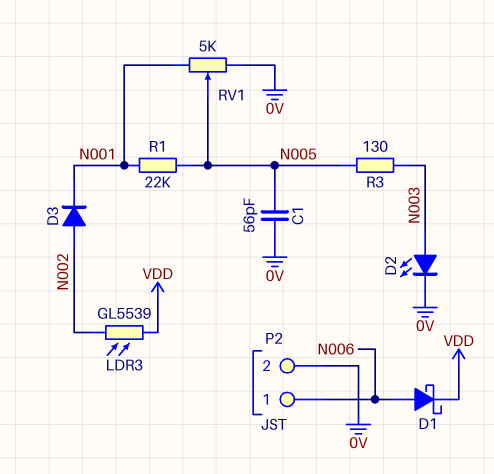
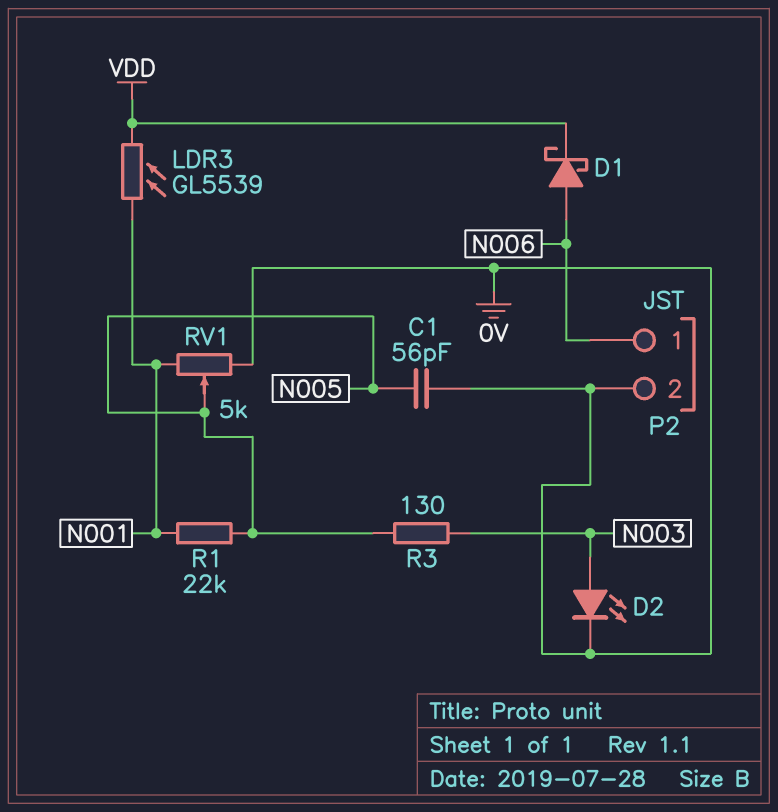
D3: diode (A N002, K N001) -> none
LDR3: GL5539 (N002, VDD) -> GL5539 (N001, VDD)

